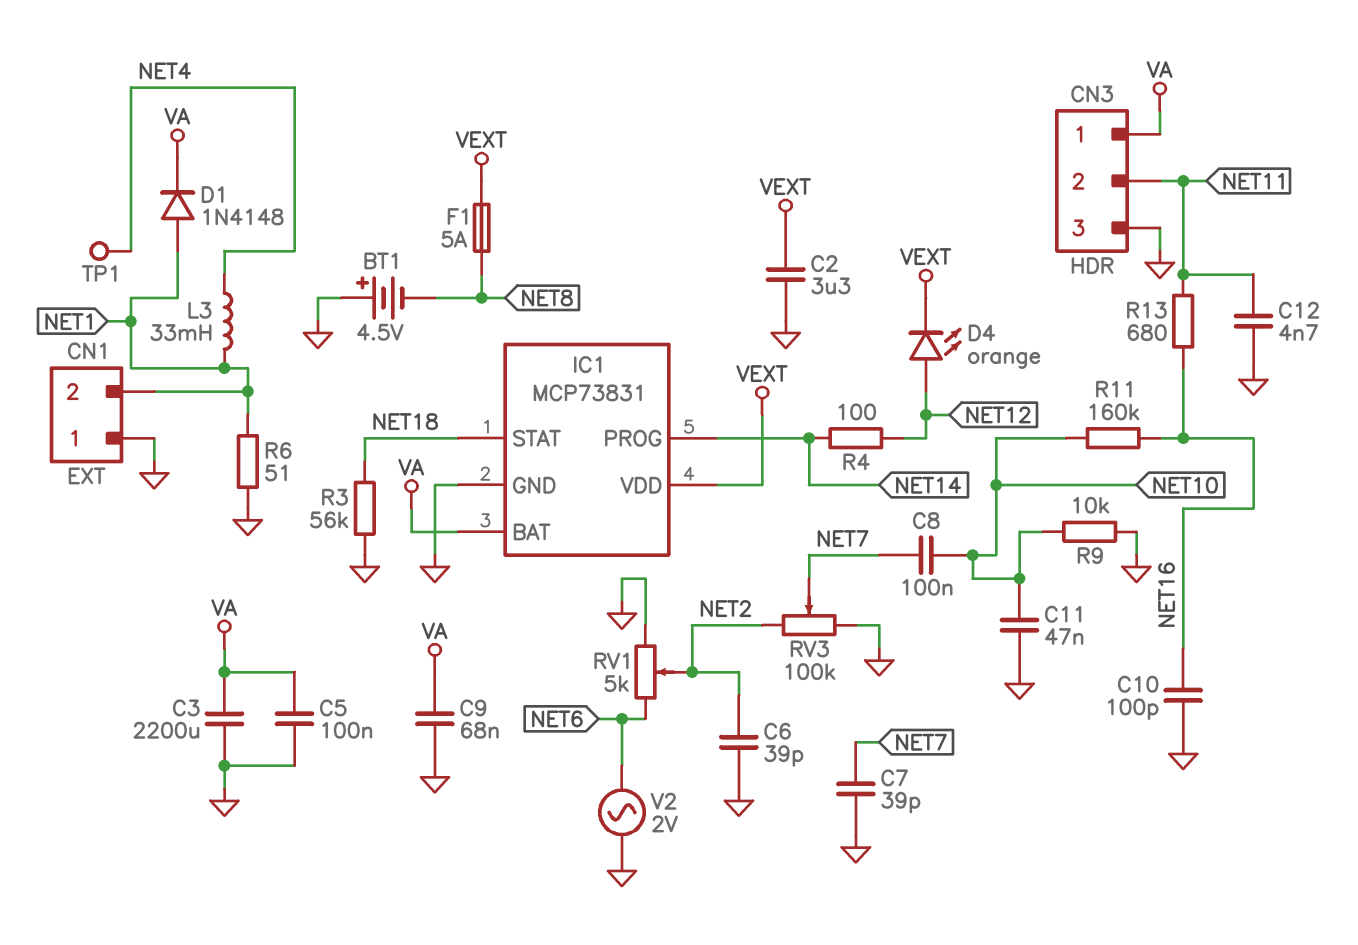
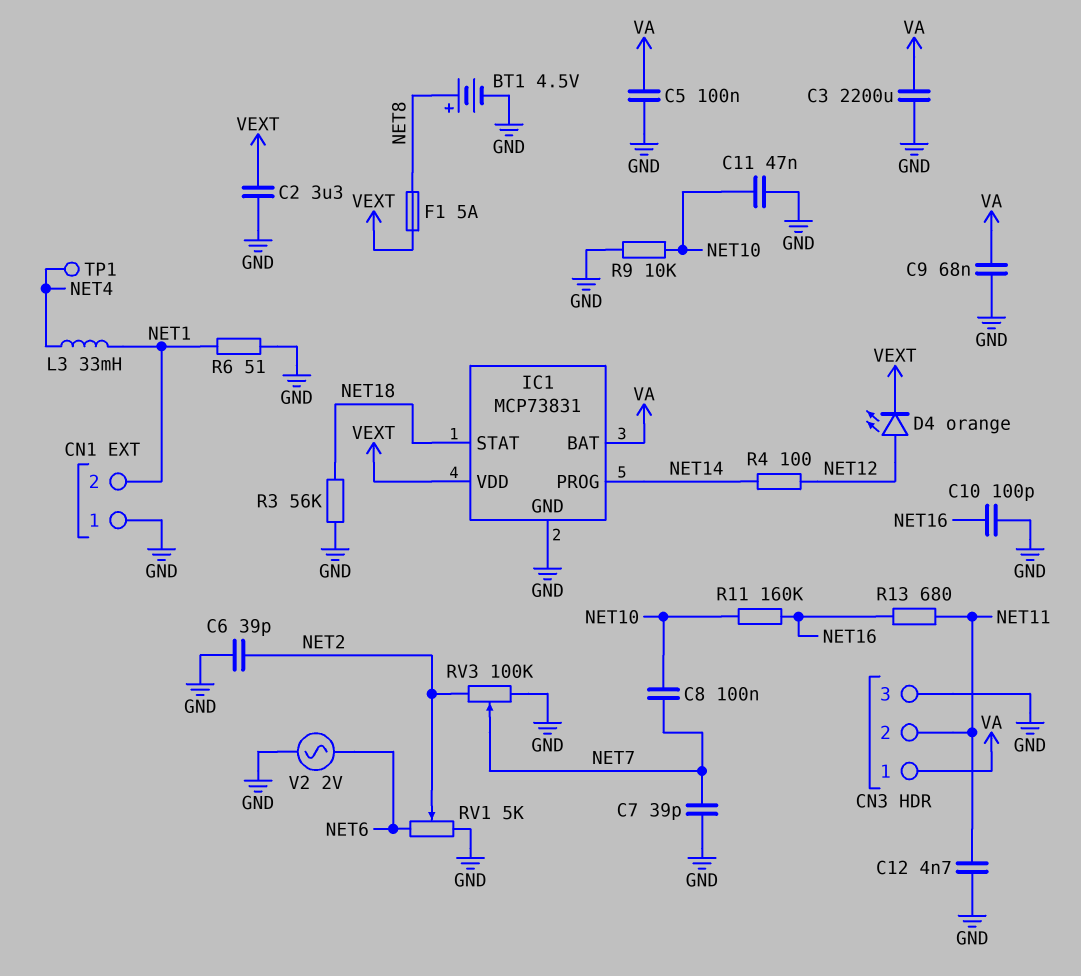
BT1: 4.5V (plus GND, minus NET8) -> 4.5V (plus NET8, minus GND)
D1: diode 1N4148 (A NET1, K VA) -> none

